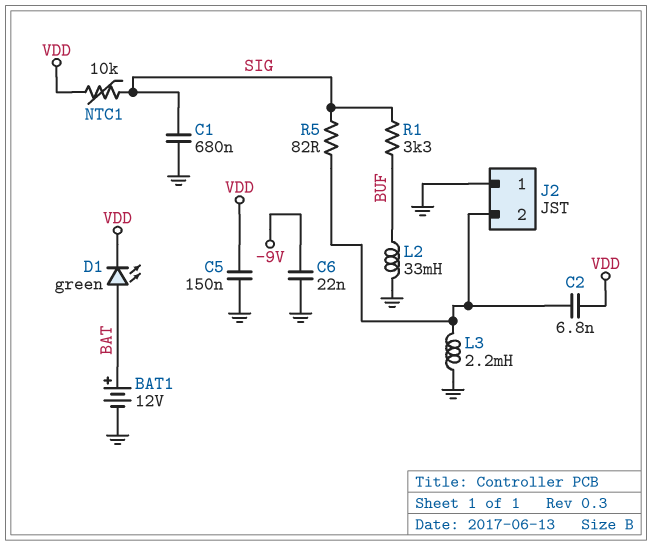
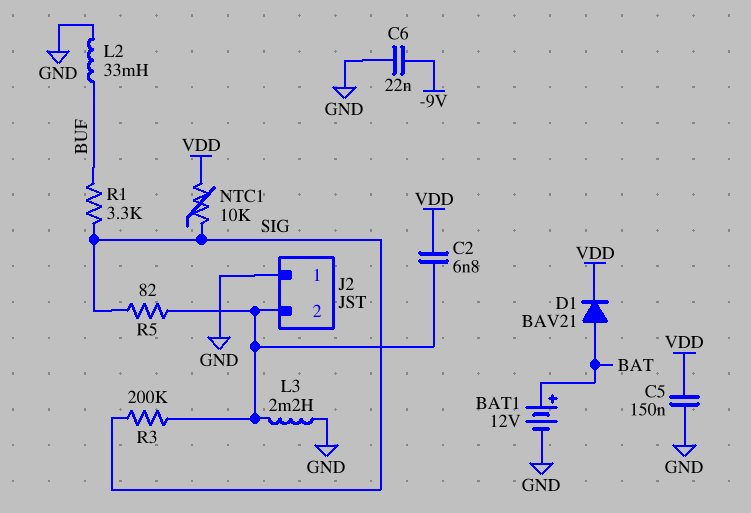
C1: 680nF (GND, SIG) -> none
D1: LED green (A BAT, K VDD) -> diode BAV21 (A BAT, K VDD)
R3: none -> 200k (J2/2, SIG)

